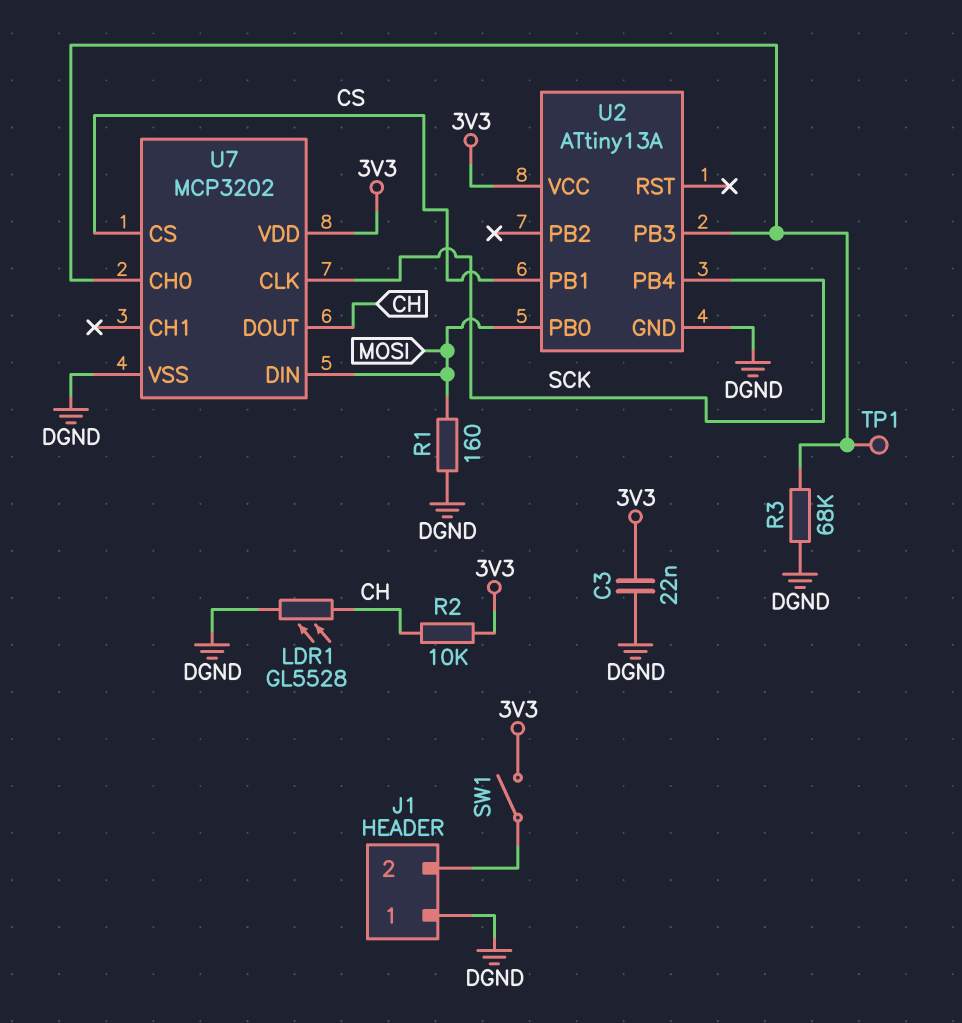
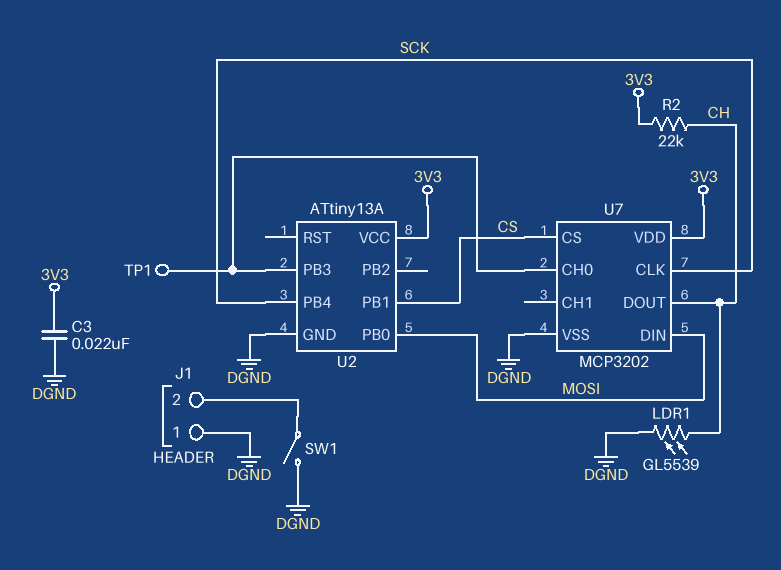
LDR1: GL5528 (CH, DGND) -> GL5539 (CH, DGND)
R1: 160 (DGND, MOSI) -> none
R2: 10k (3V3, CH) -> 22k (3V3, CH)
R3: 68k (DGND, U2/PB3) -> none
SW1: switch (3V3, J1/2) -> switch (DGND, J1/2)

